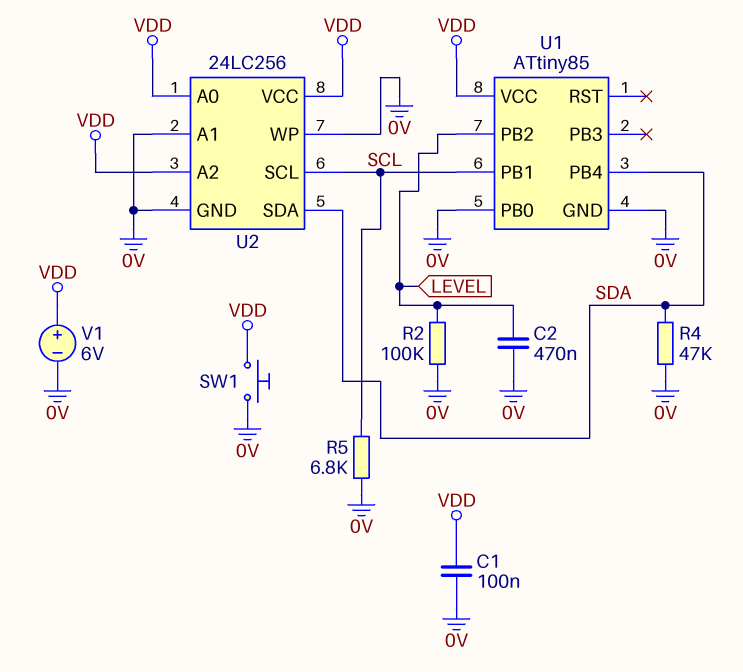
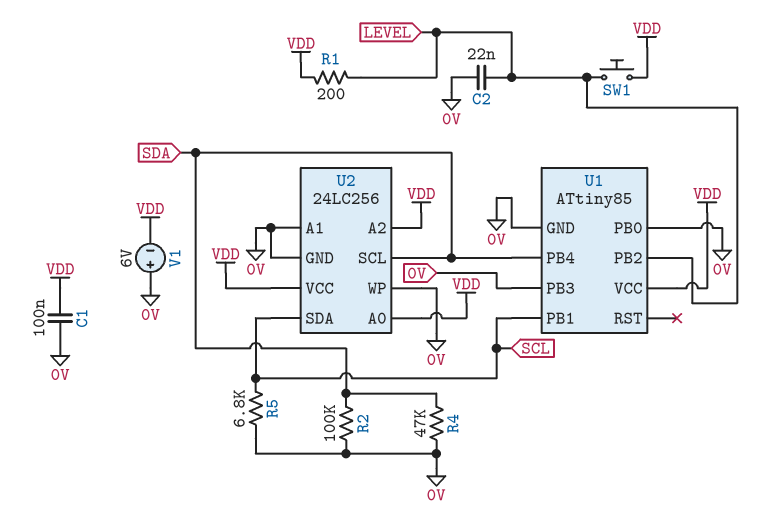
C2: 470nF (0V, LEVEL) -> 22nF (0V, LEVEL)
R1: none -> 200 (LEVEL, VDD)
R2: 100k (0V, LEVEL) -> 100k (0V, SDA)
SW1: button (0V, VDD) -> button (LEVEL, VDD)
U1 pin PB3: none -> 0V
U2 pin SCL: SCL -> SDA
U2 pin SDA: SDA -> SCL
V1: 6V (plus VDD, minus 0V) -> 6V (plus 0V, minus VDD)

